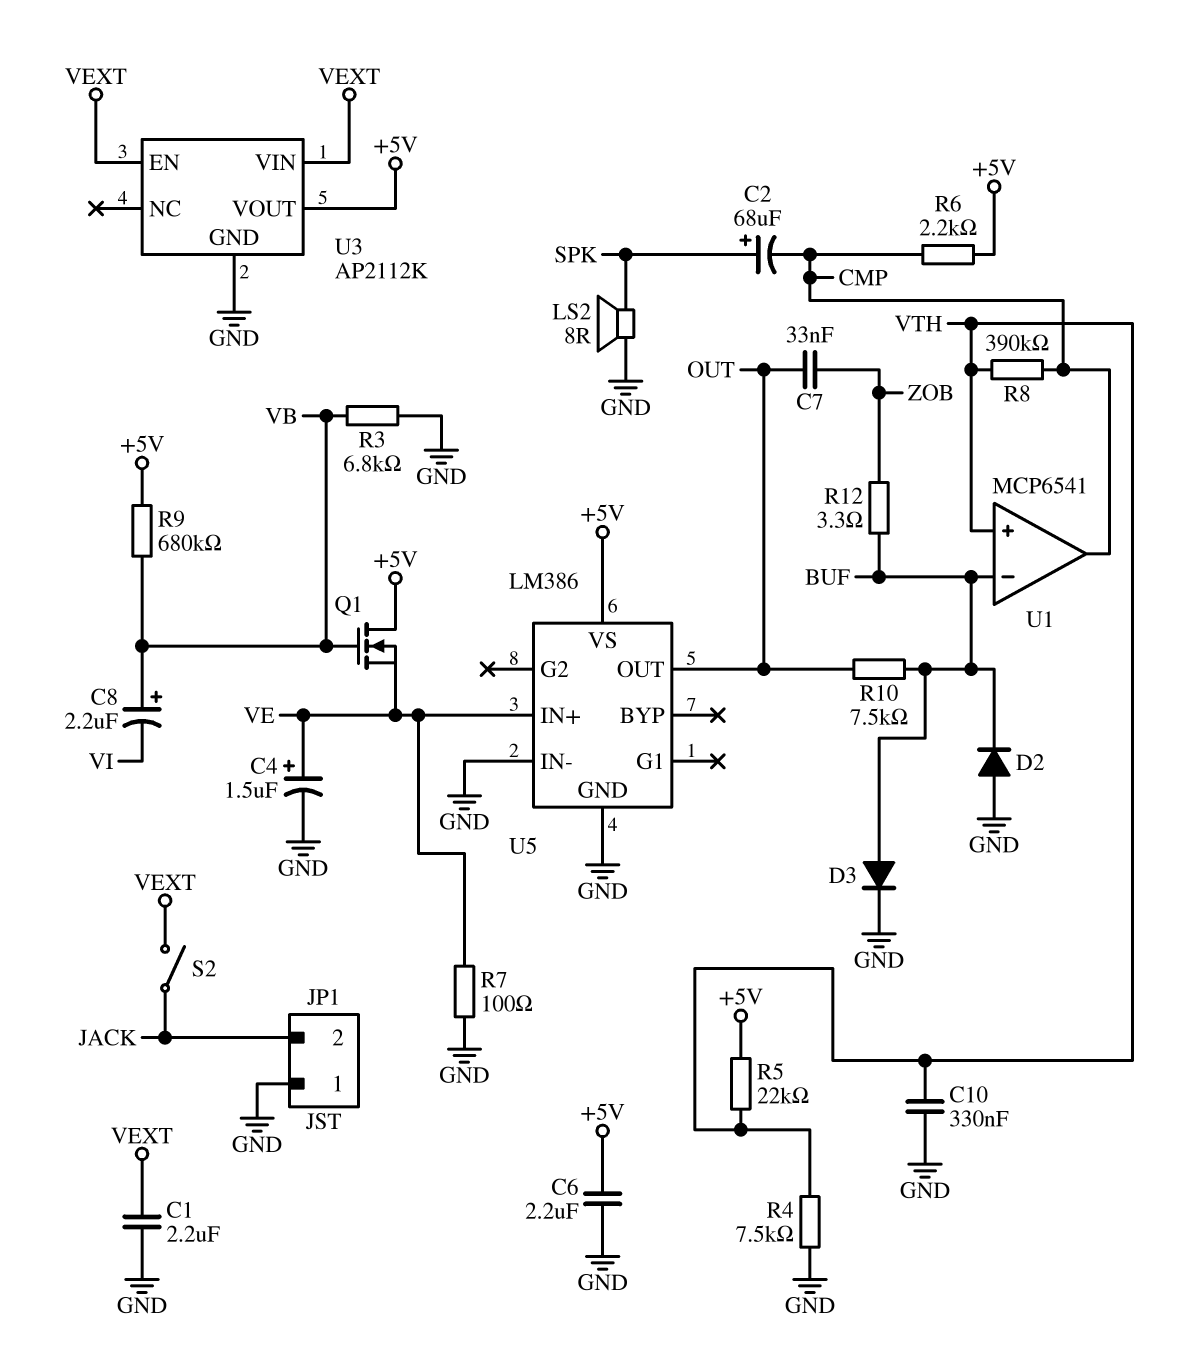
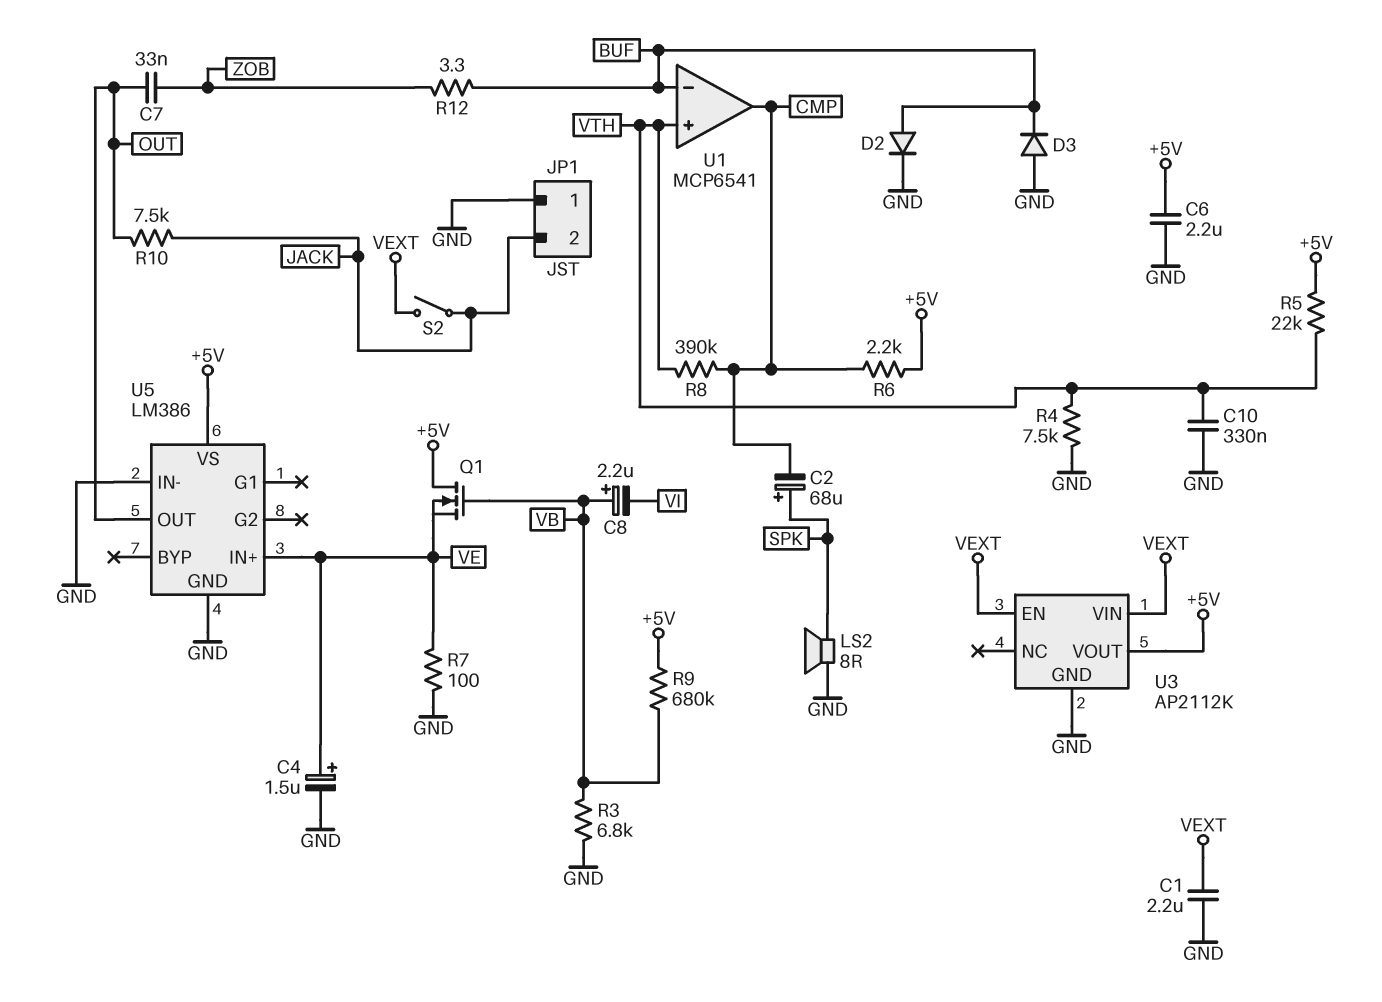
D2: diode (A GND, K BUF) -> diode (A BUF, K GND)
D3: diode (A BUF, K GND) -> diode (A GND, K BUF)
R10: 7.5k (BUF, OUT) -> 7.5k (JACK, OUT)

